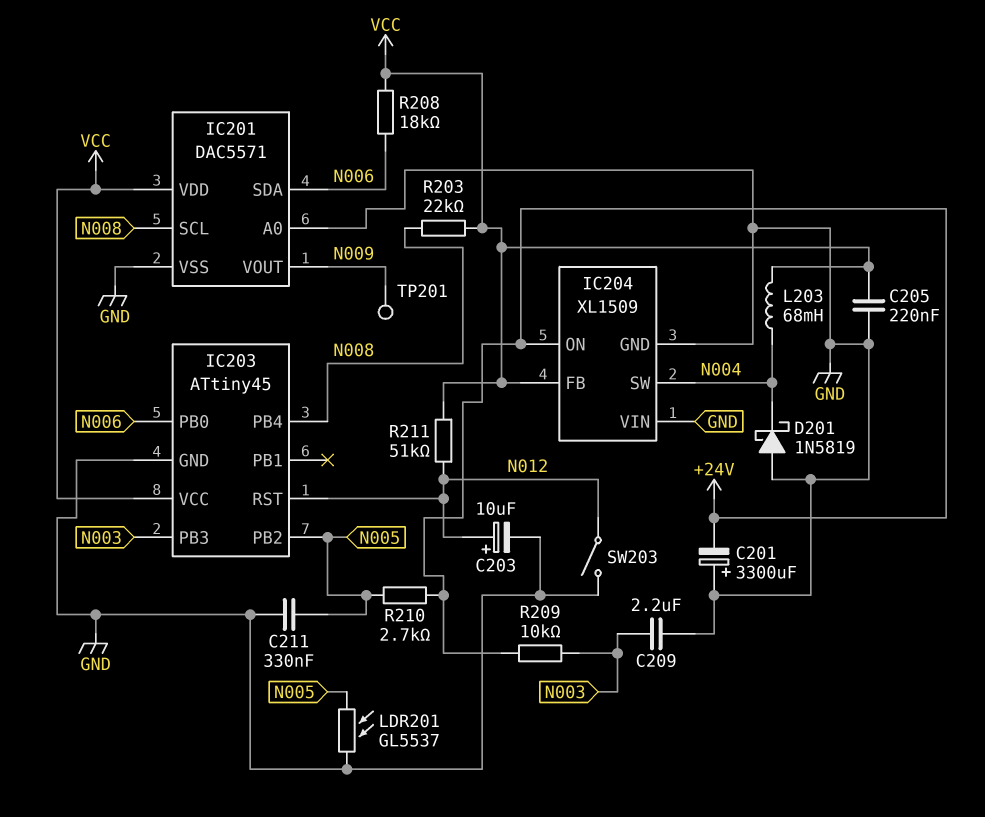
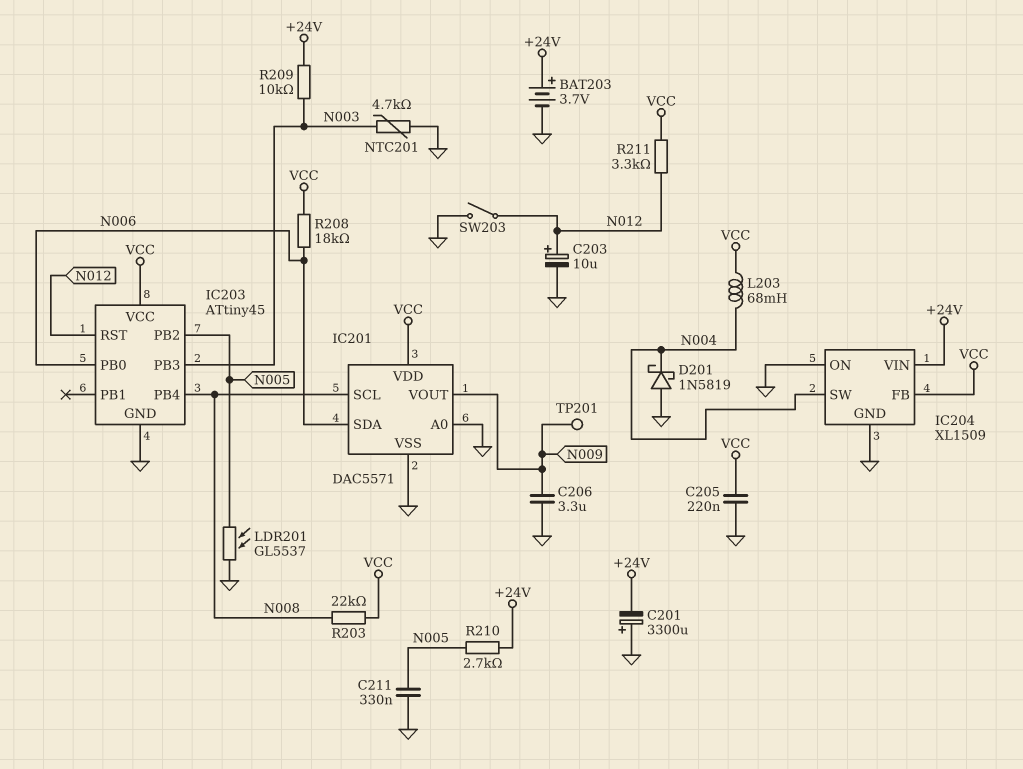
BAT203: none -> 3.7V (plus +24V, minus GND)
C206: none -> 3.3uF (GND, N009)
C209: 2.2uF (GND, N003) -> none
IC204 pin ON: +24V -> GND
IC204 pin VIN: GND -> +24V
NTC201: none -> 4.7k (GND, N003)
R211: 51k (N012, VCC) -> 3.3k (N012, VCC)

